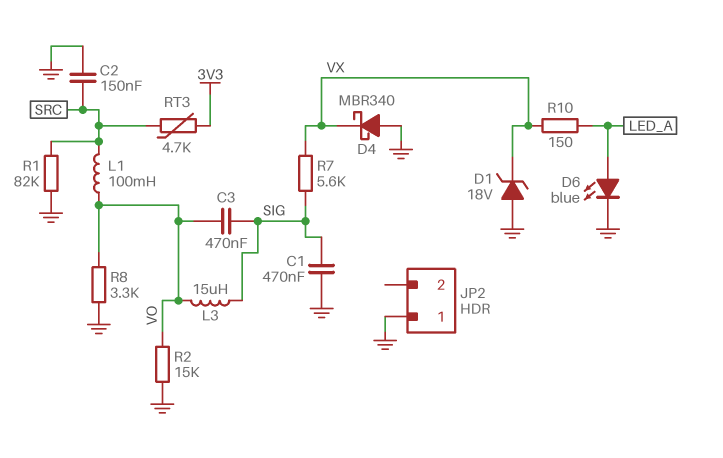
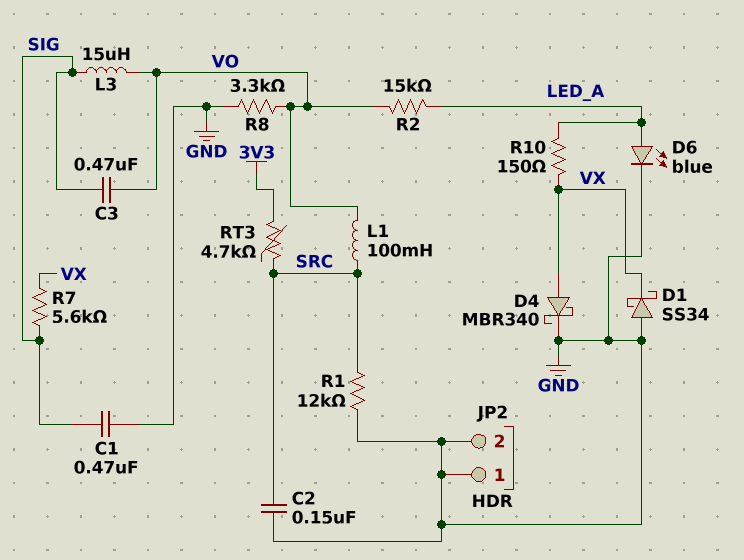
D1: zener 18V (A GND, K VX) -> schottky SS34 (A GND, K VX)
D4: schottky MBR340 (A GND, K VX) -> schottky MBR340 (A VX, K GND)
JP2 pin 2: none -> GND
R1: 82k (GND, SRC) -> 12k (GND, SRC)
R2: 15k (GND, VO) -> 15k (LED_A, VO)

